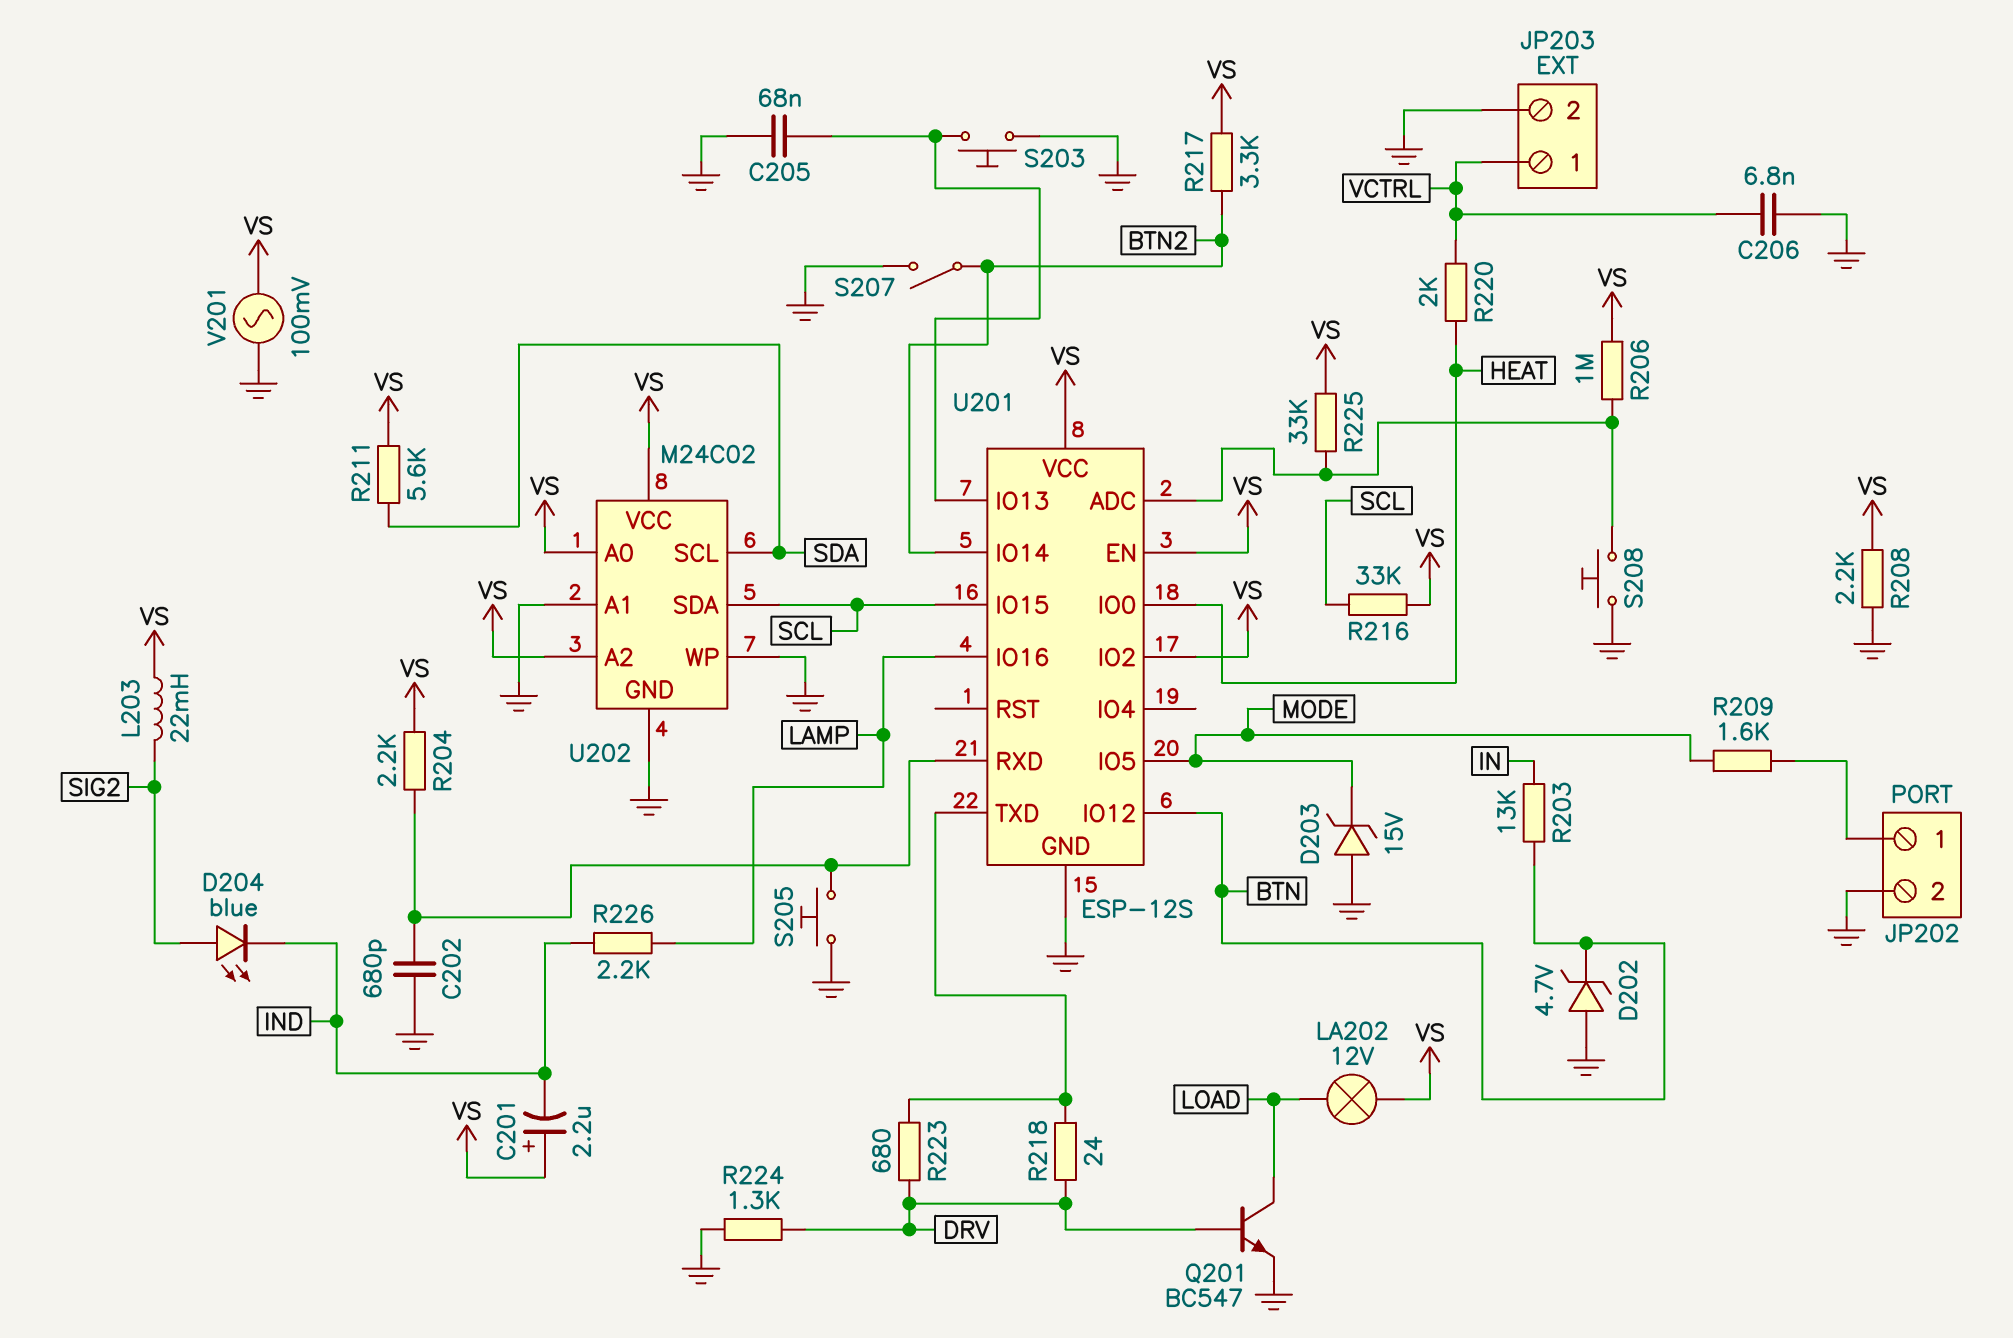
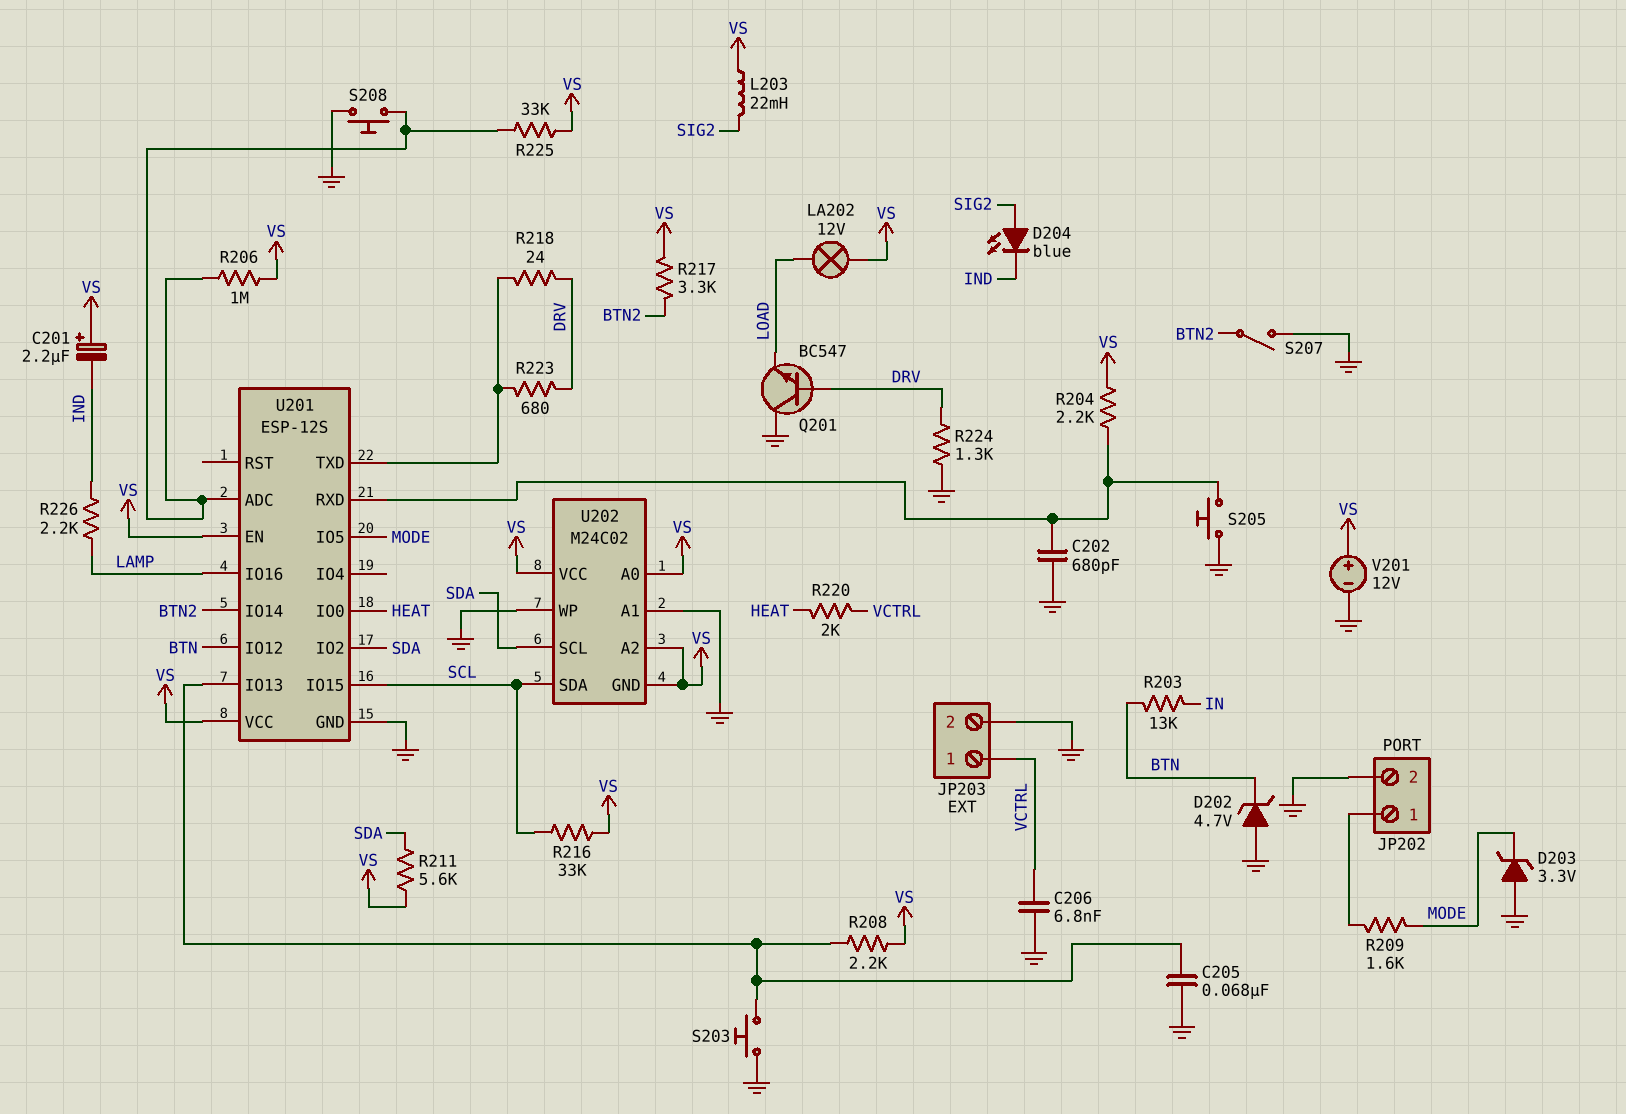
D203: zener 15V (A GND, K MODE) -> zener 3.3V (A GND, K MODE)
Q201: NPN BC547 (B DRV, C LOAD, E GND) -> NPN BC547 (B DRV, C GND, E LOAD)
R208: 2.2k (GND, VS) -> 2.2k (U201/IO13, VS)
U201 pin IO2: VS -> SDA
U202 pin GND: GND -> VS
V201: AC 100mV (GND, VS) -> 12V (plus VS, minus GND)

